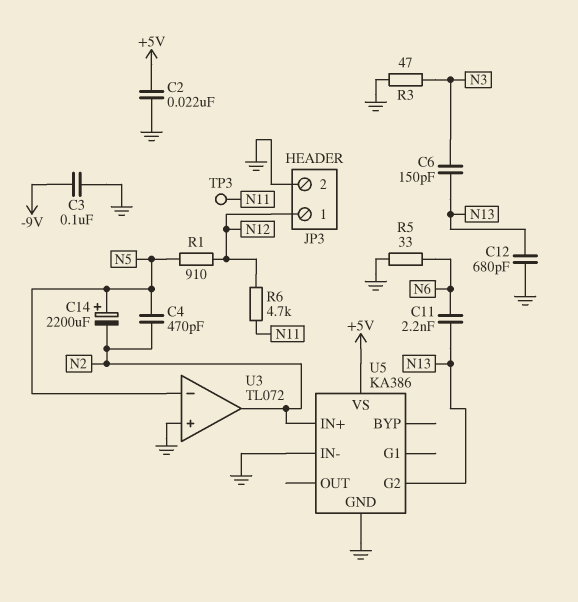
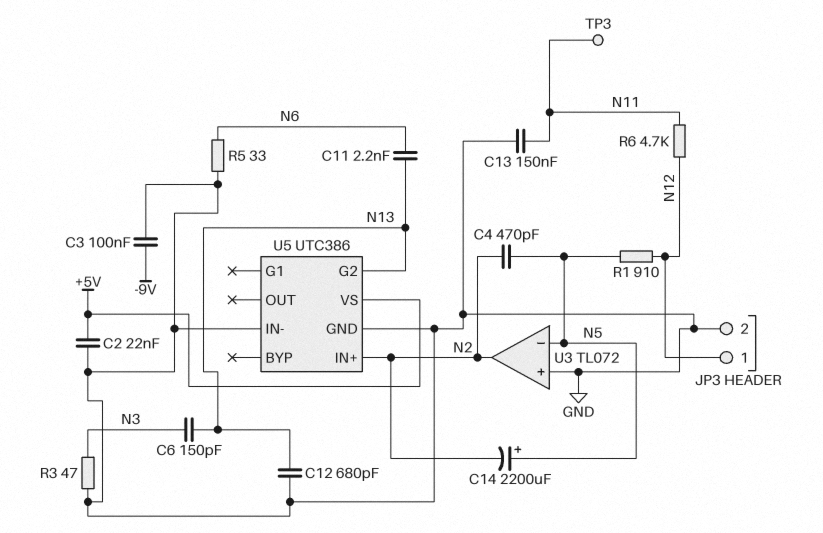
C13: none -> 150nF (GND, N11)
U5: KA386 -> UTC386

